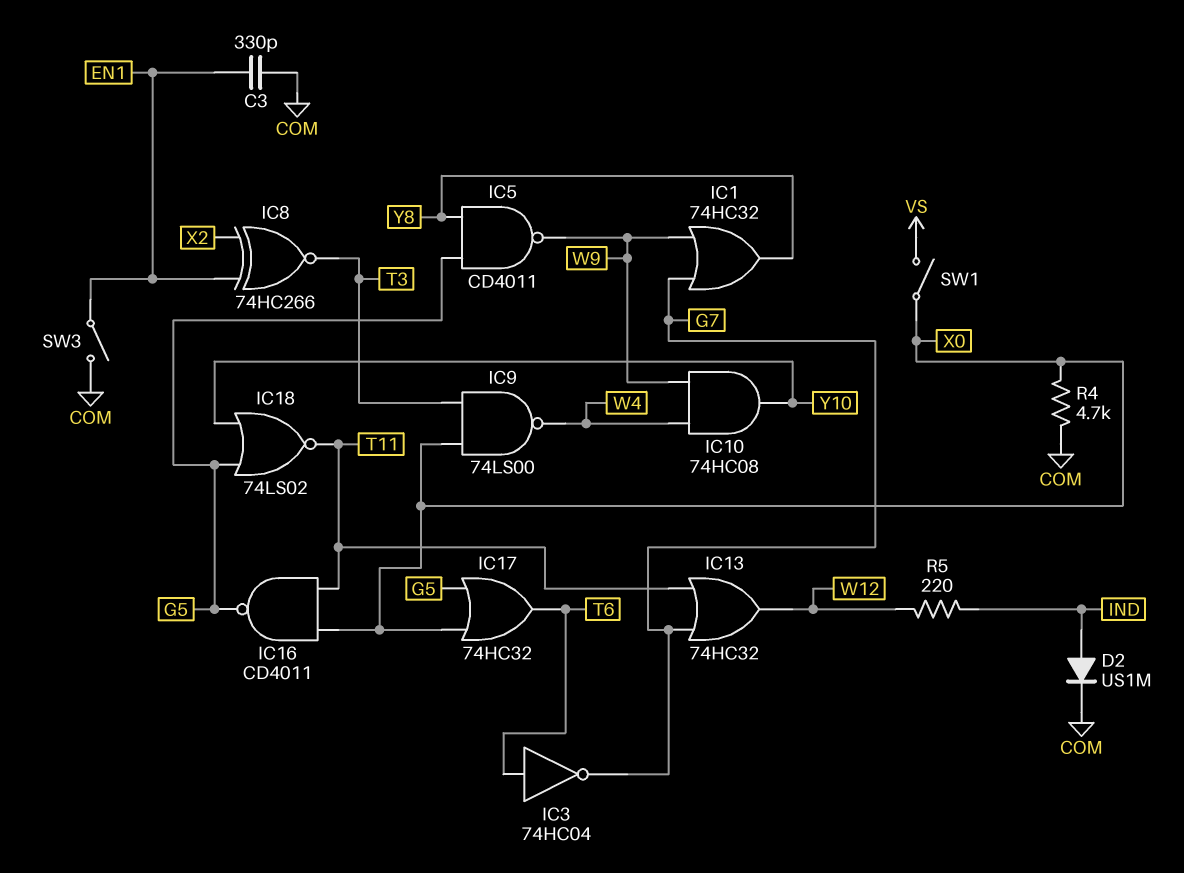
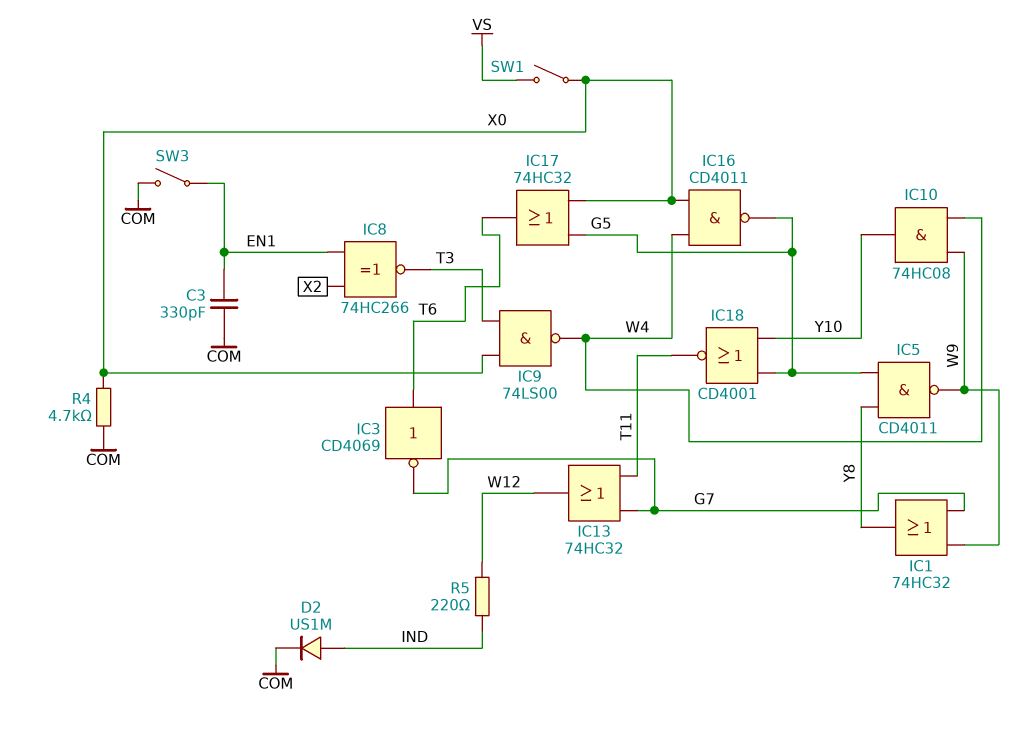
IC3: NOT 74HC04 (in T6, out G7) -> NOT CD4069 (in T6, out G7)
IC16: NAND CD4011 (in T11, in X0, out G5) -> NAND CD4011 (in W4, in X0, out G5)
IC18: NOR 74LS02 (in G5, in Y10, out T11) -> NOR CD4001 (in G5, in Y10, out T11)

